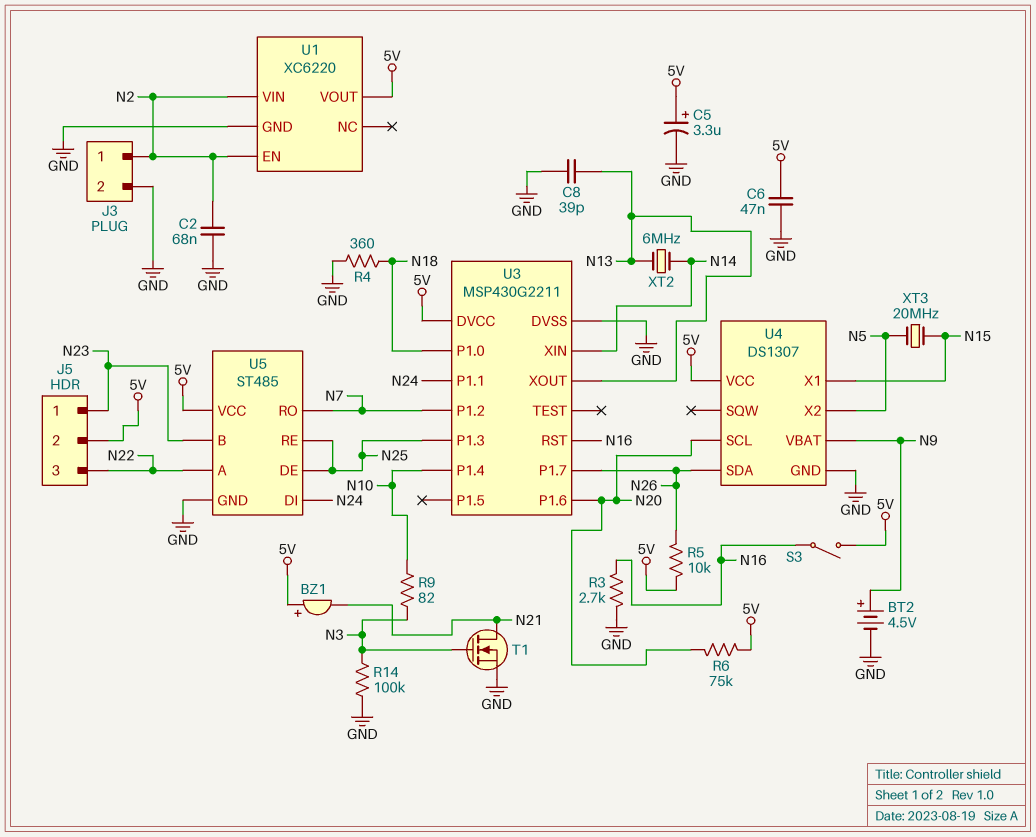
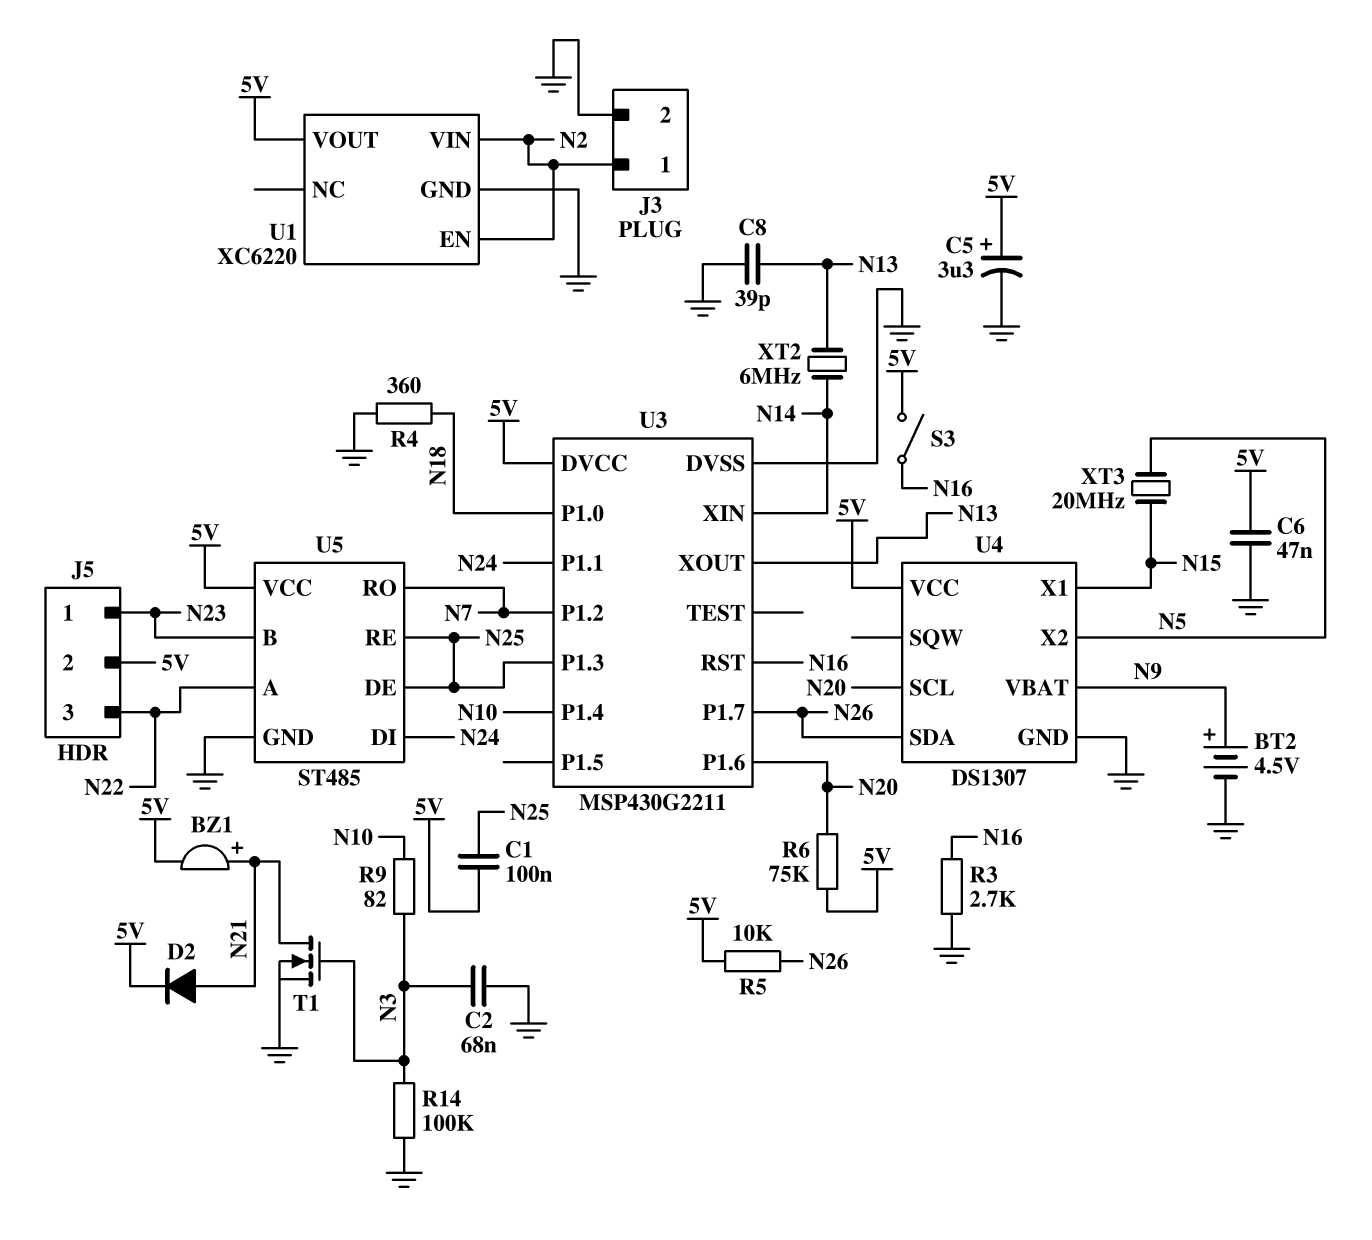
BZ1: buzzer (plus 5V, minus N21) -> buzzer (plus N21, minus 5V)
C1: none -> 100nF (5V, N25)
C2: 68nF (GND, N2) -> 68nF (GND, N3)
D2: none -> diode (A N21, K 5V)

